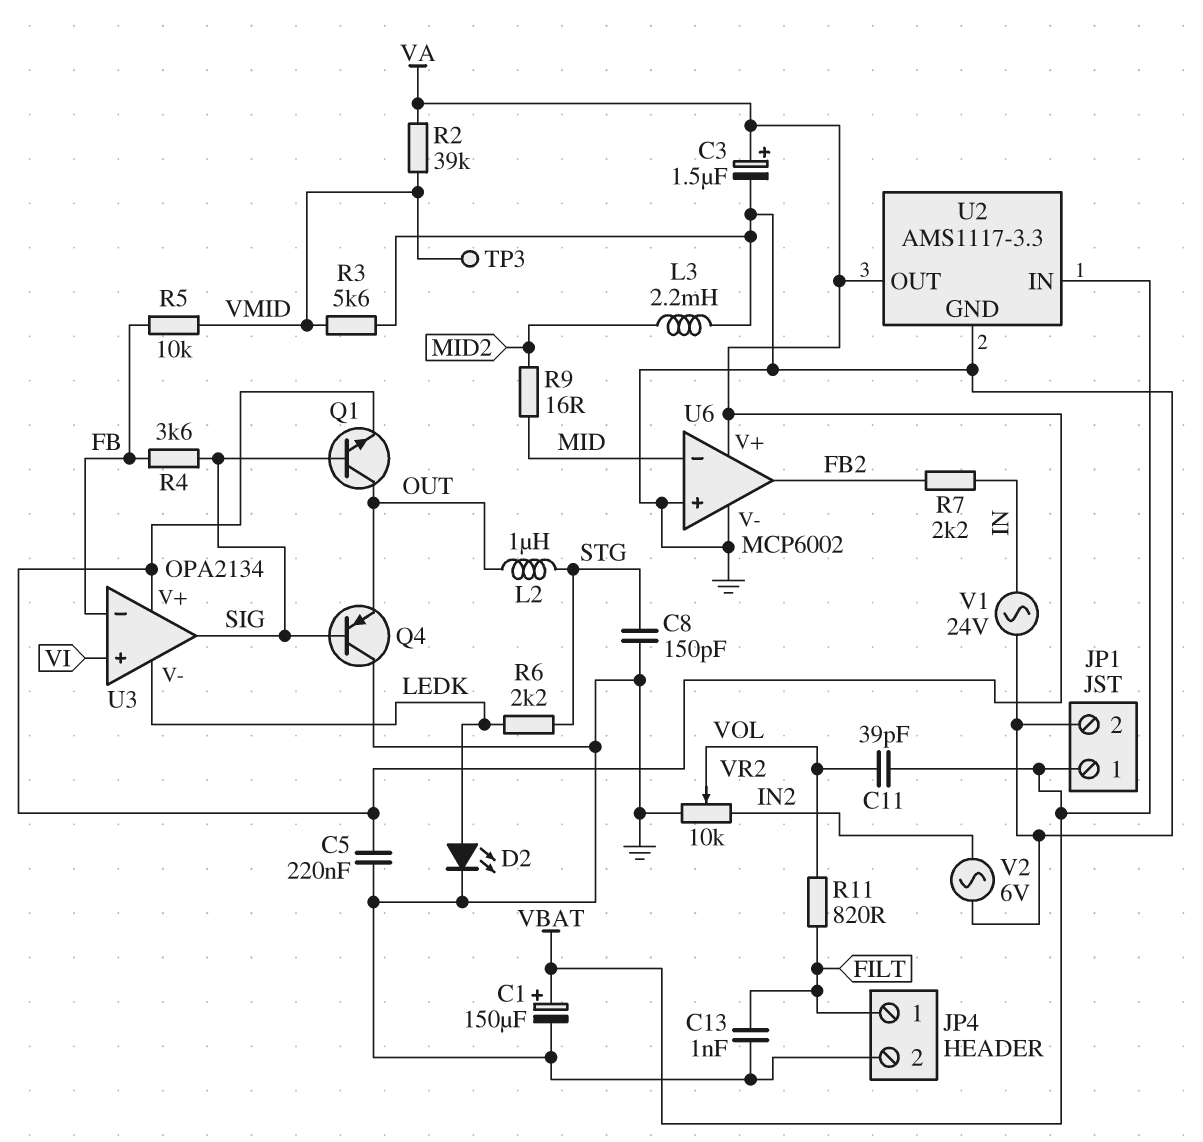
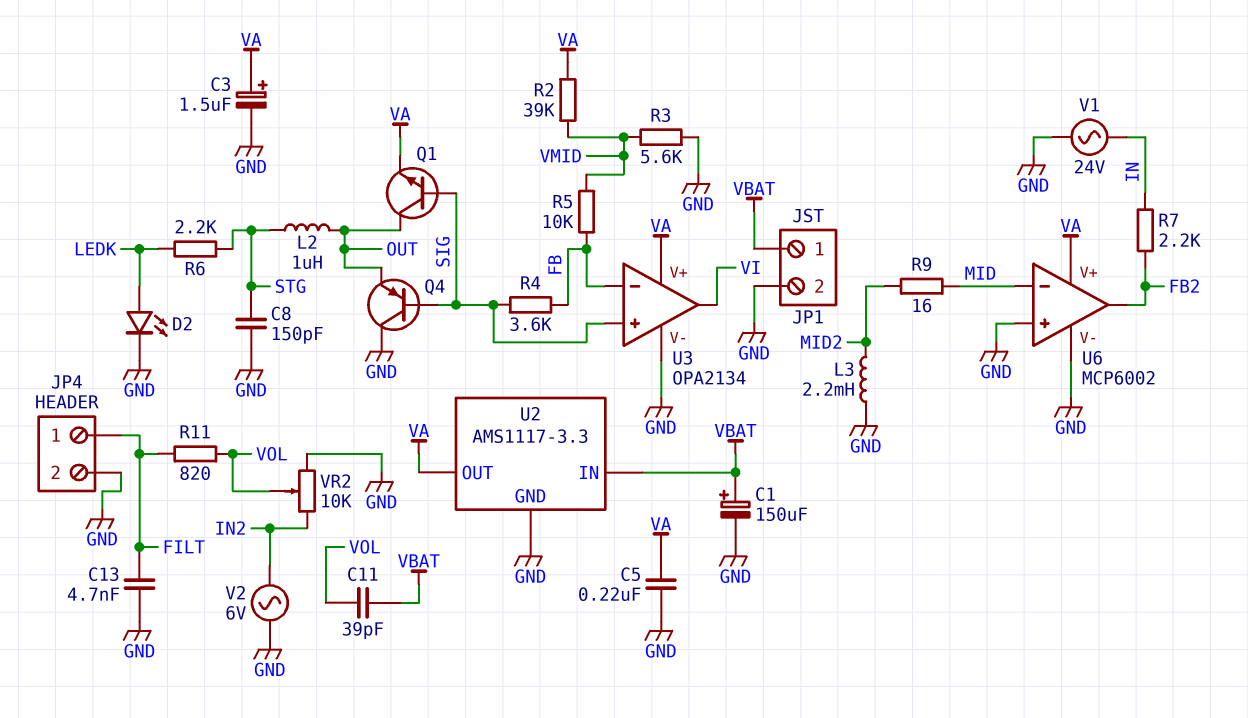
C13: 1nF (FILT, GND) -> 4.7nF (FILT, GND)
TP3: test point (VMID) -> none
U3 pin V-: LEDK -> GND
U3 pin in+: VI -> SIG
U3 pin out: SIG -> VI

